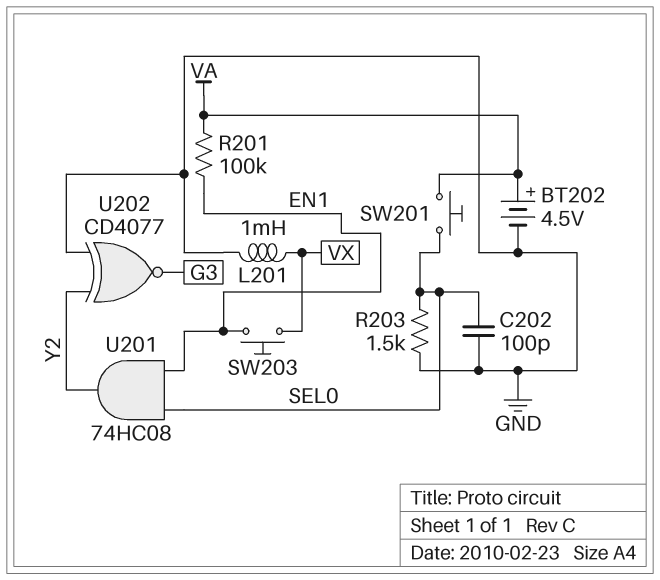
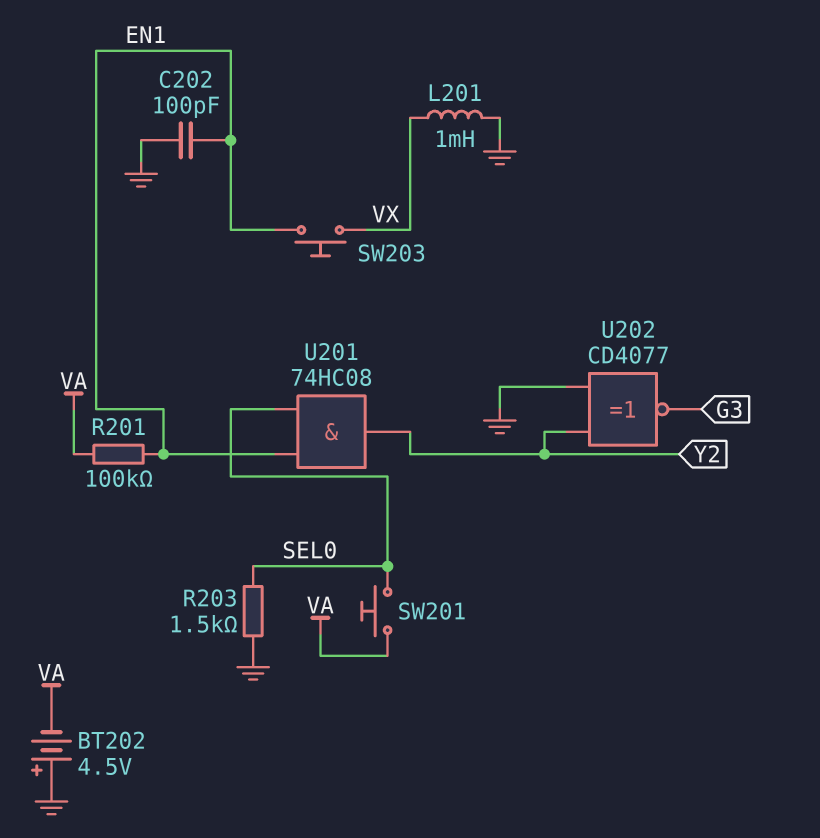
BT202: 4.5V (plus VA, minus GND) -> 4.5V (plus GND, minus VA)
C202: 100pF (GND, SEL0) -> 100pF (EN1, GND)

